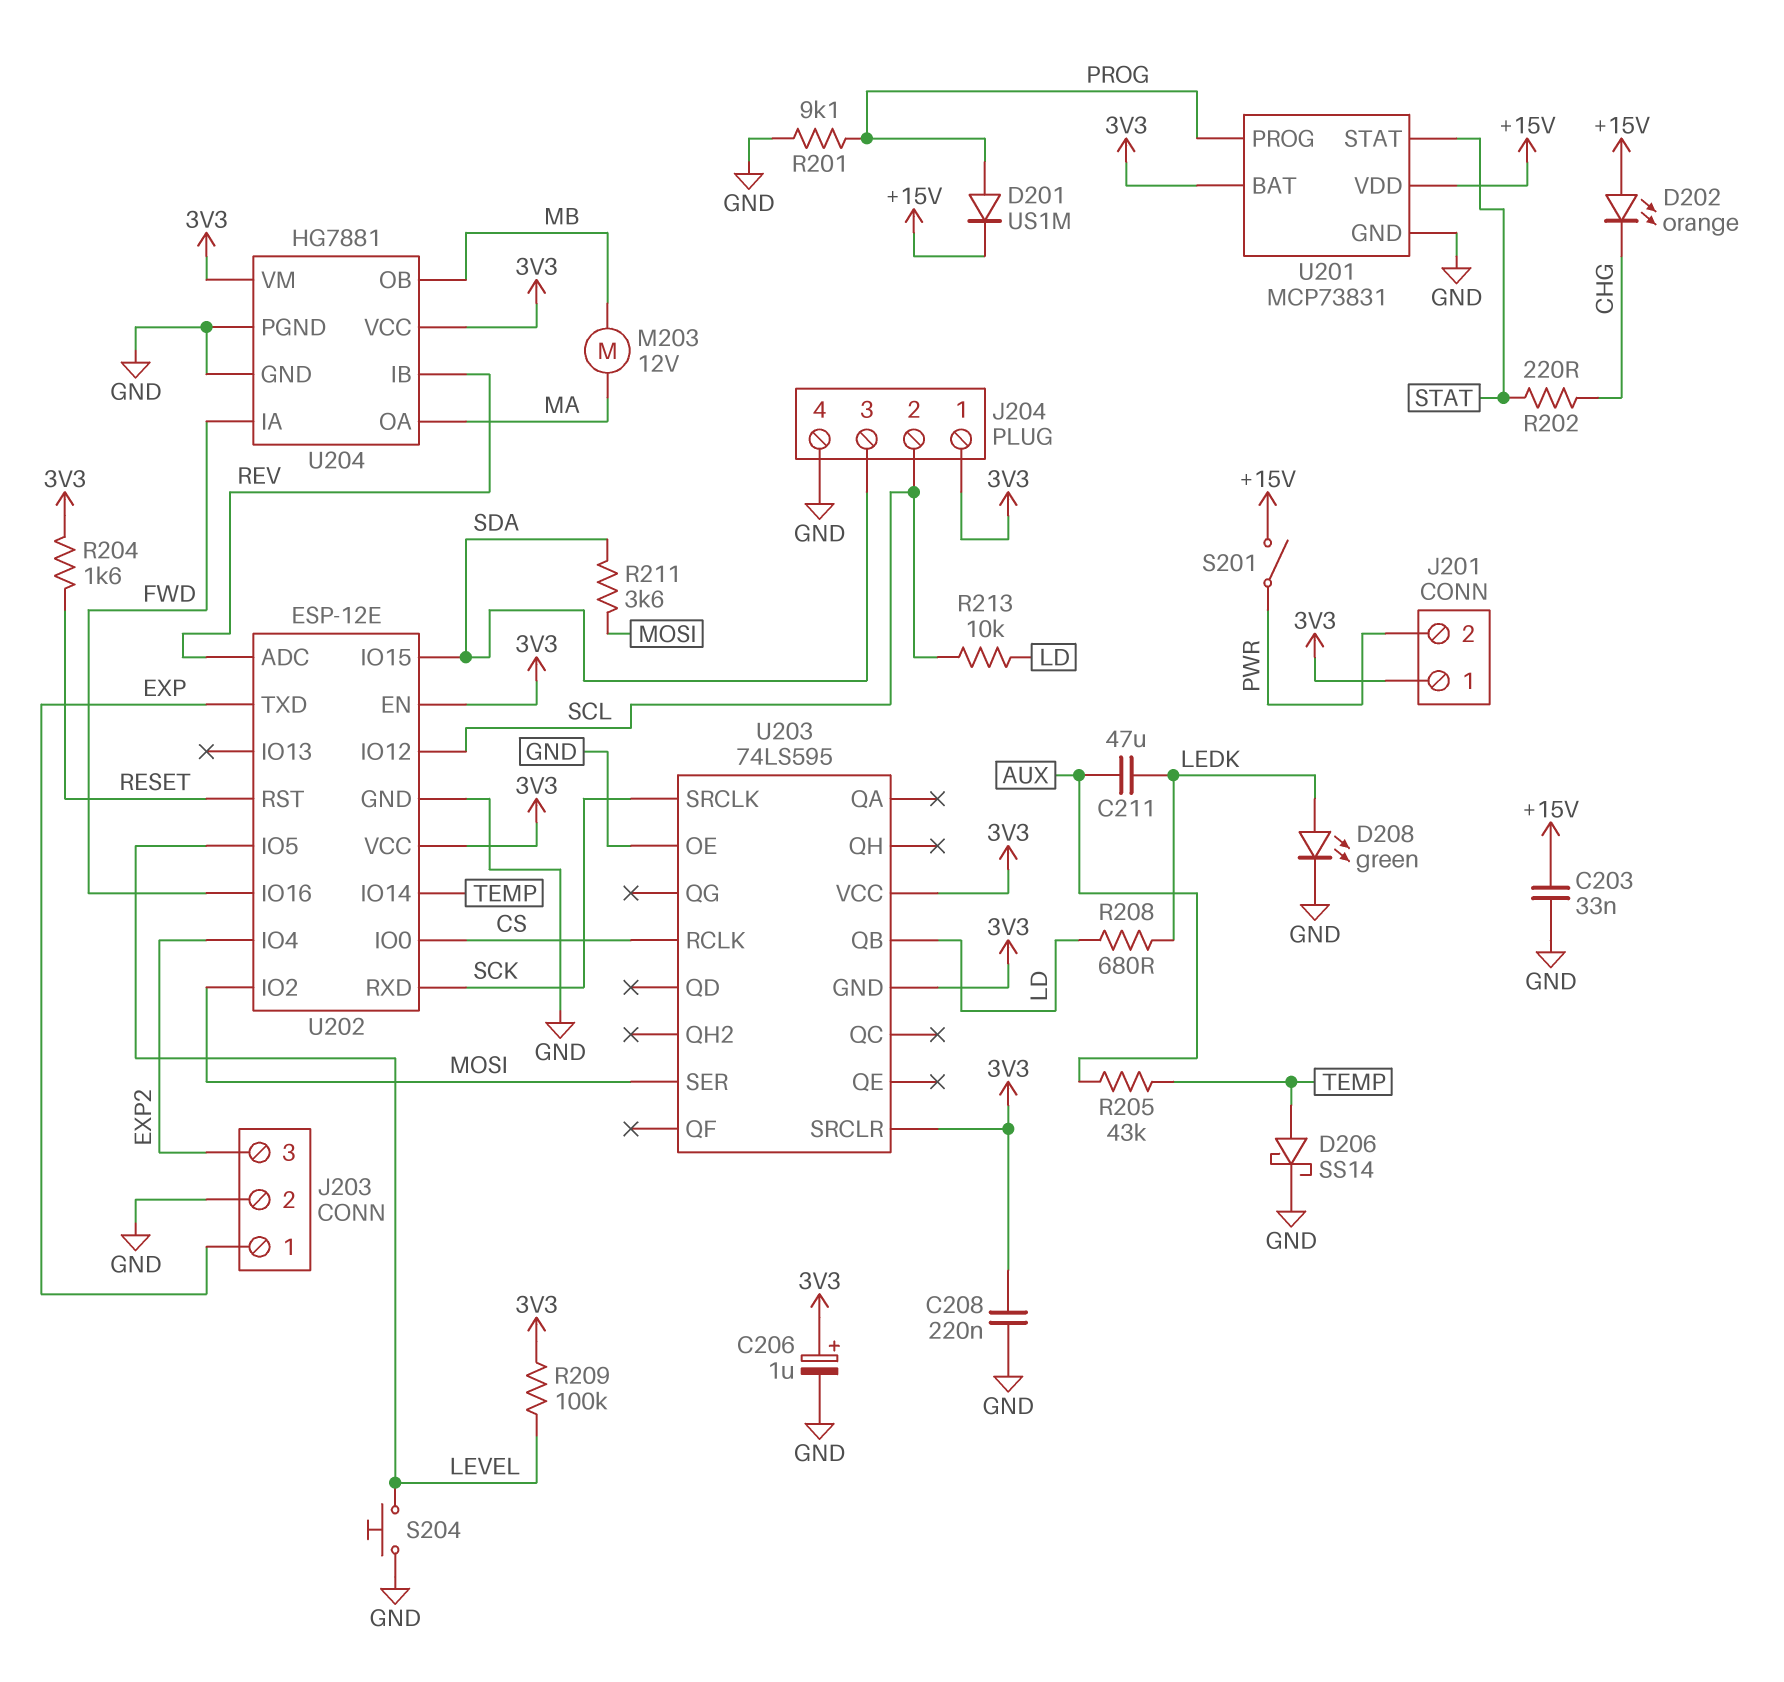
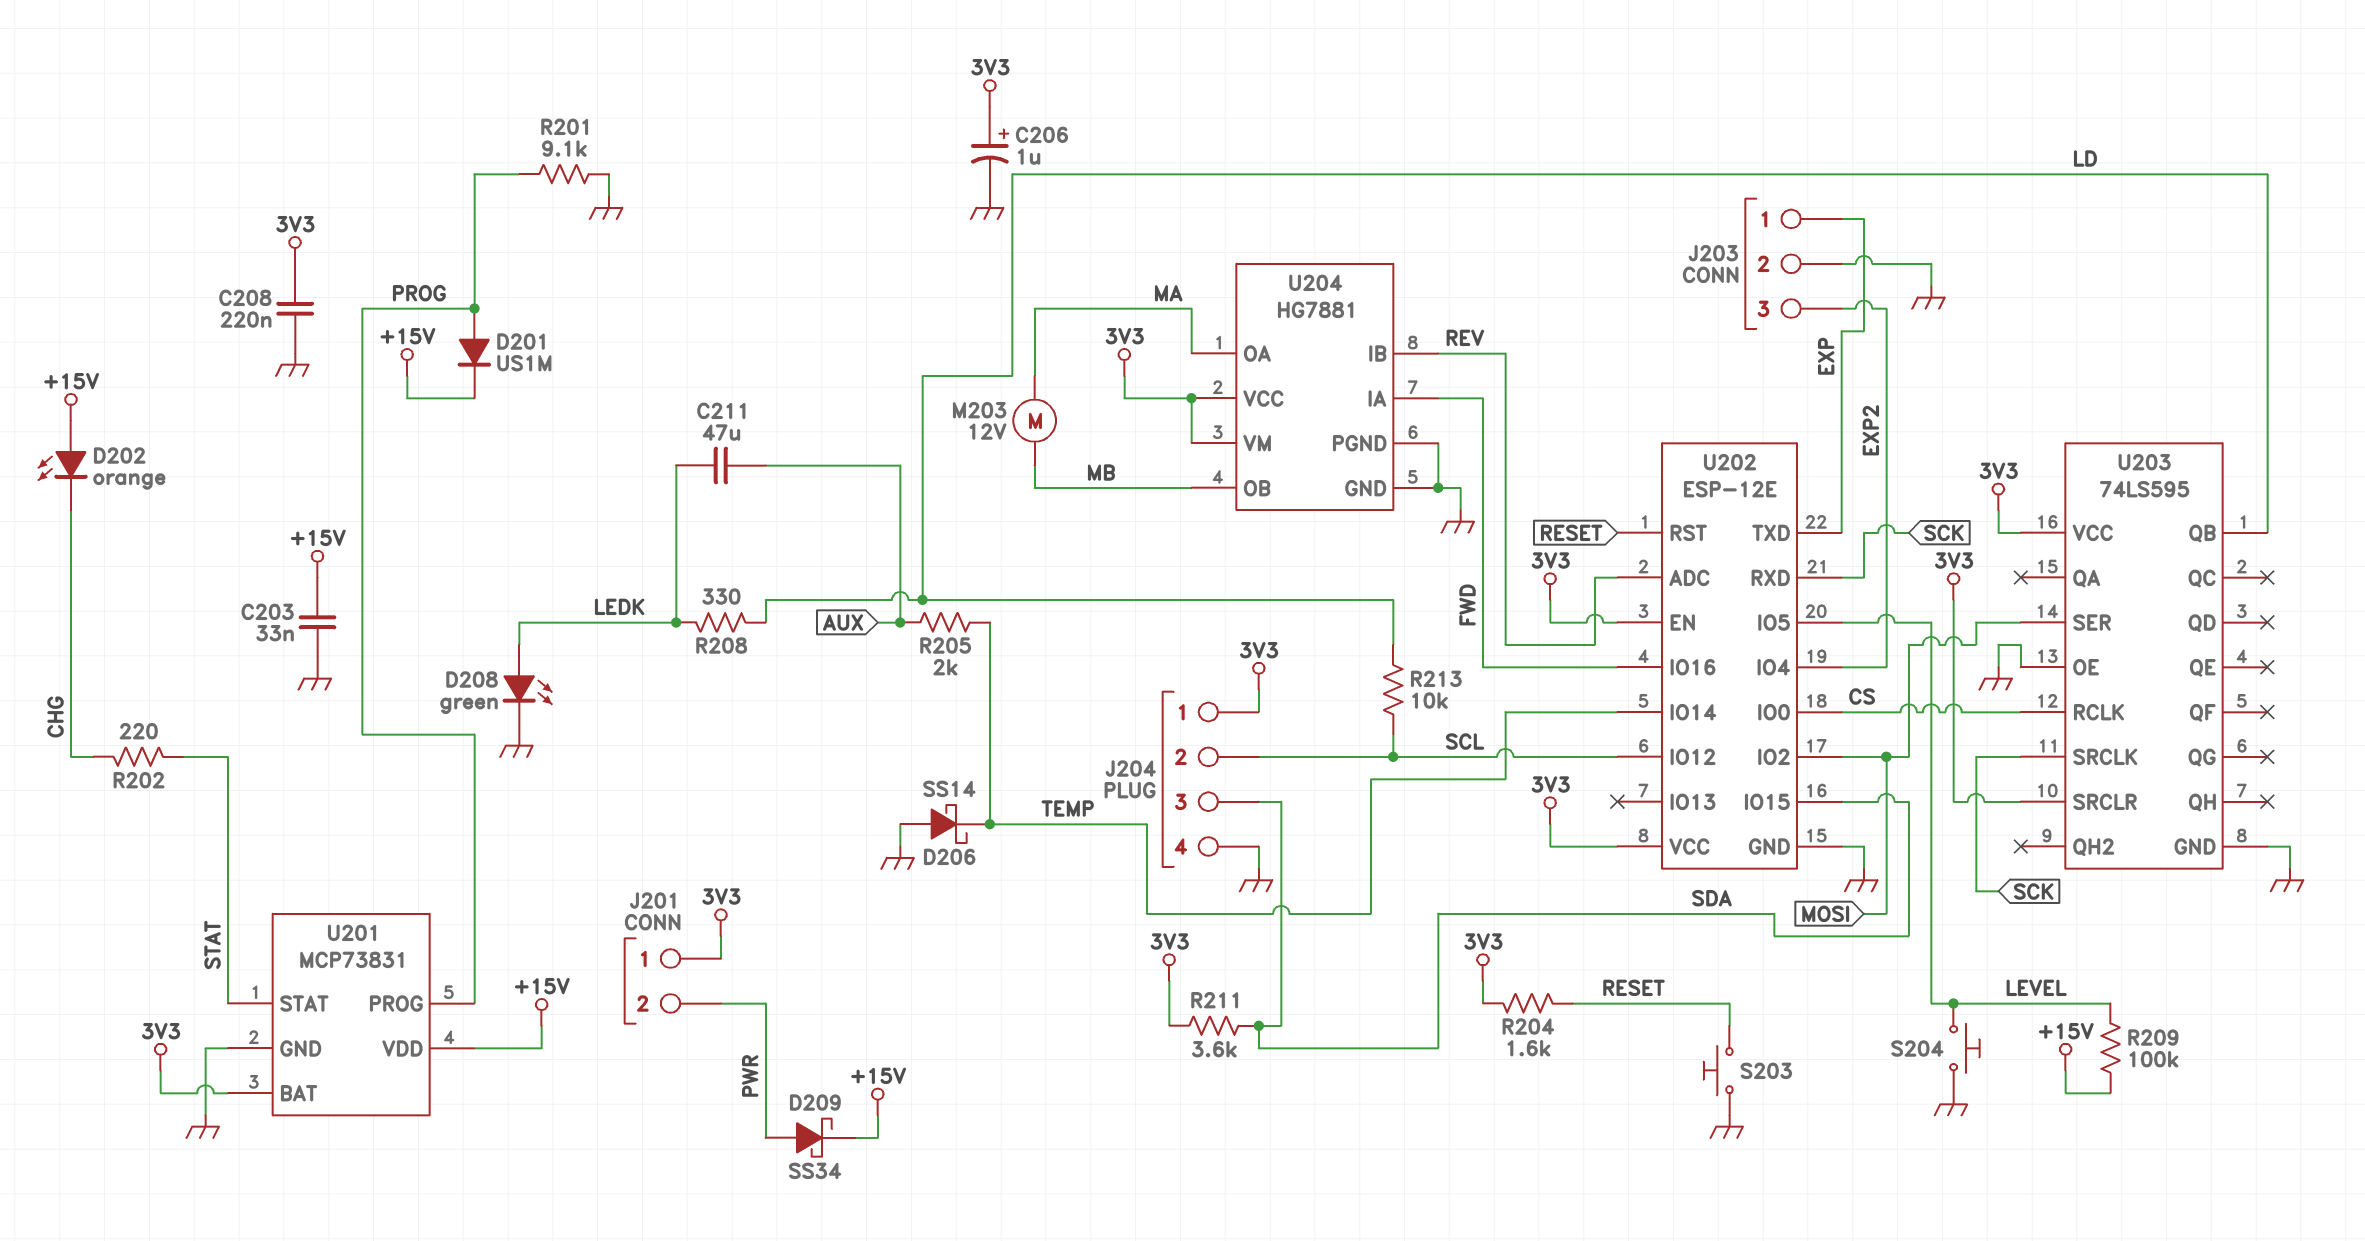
D206: schottky SS14 (A TEMP, K GND) -> schottky SS14 (A GND, K TEMP)
D209: none -> schottky SS34 (A PWR, K +15V)
R205: 43k (AUX, TEMP) -> 2k (AUX, TEMP)
R208: 680 (LD, LEDK) -> 330 (LD, LEDK)
R209: 100k (3V3, LEVEL) -> 100k (+15V, LEVEL)
R211: 3.6k (MOSI, SDA) -> 3.6k (3V3, SDA)
S201: switch (+15V, PWR) -> none
S203: none -> button (GND, RESET)
U203 pin GND: 3V3 -> GND

